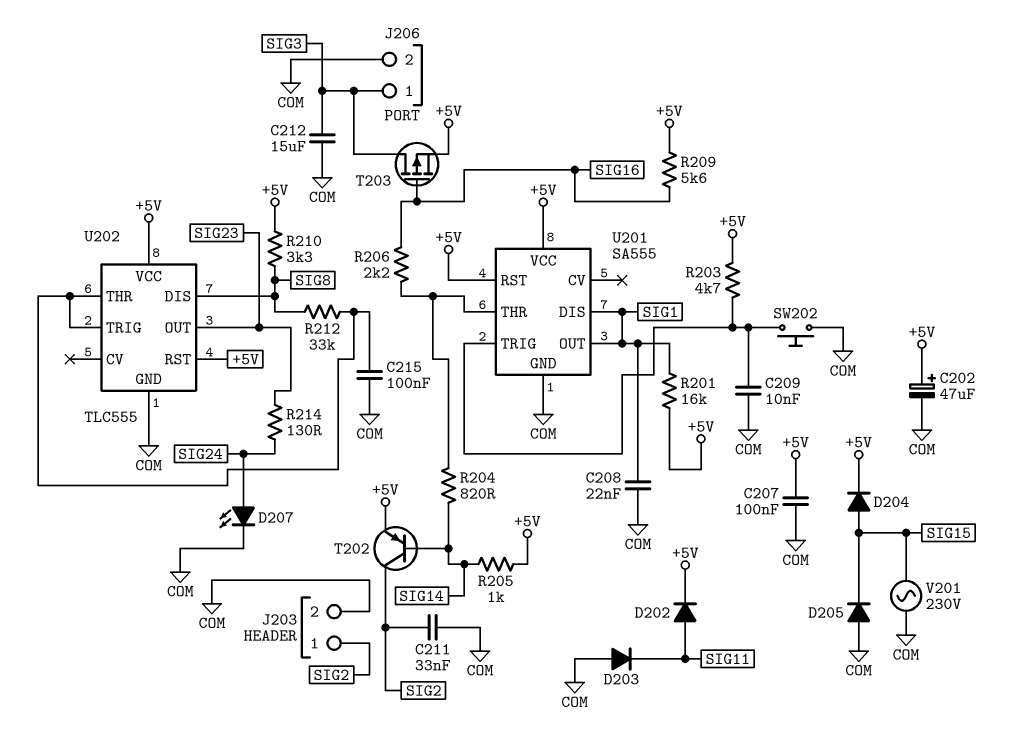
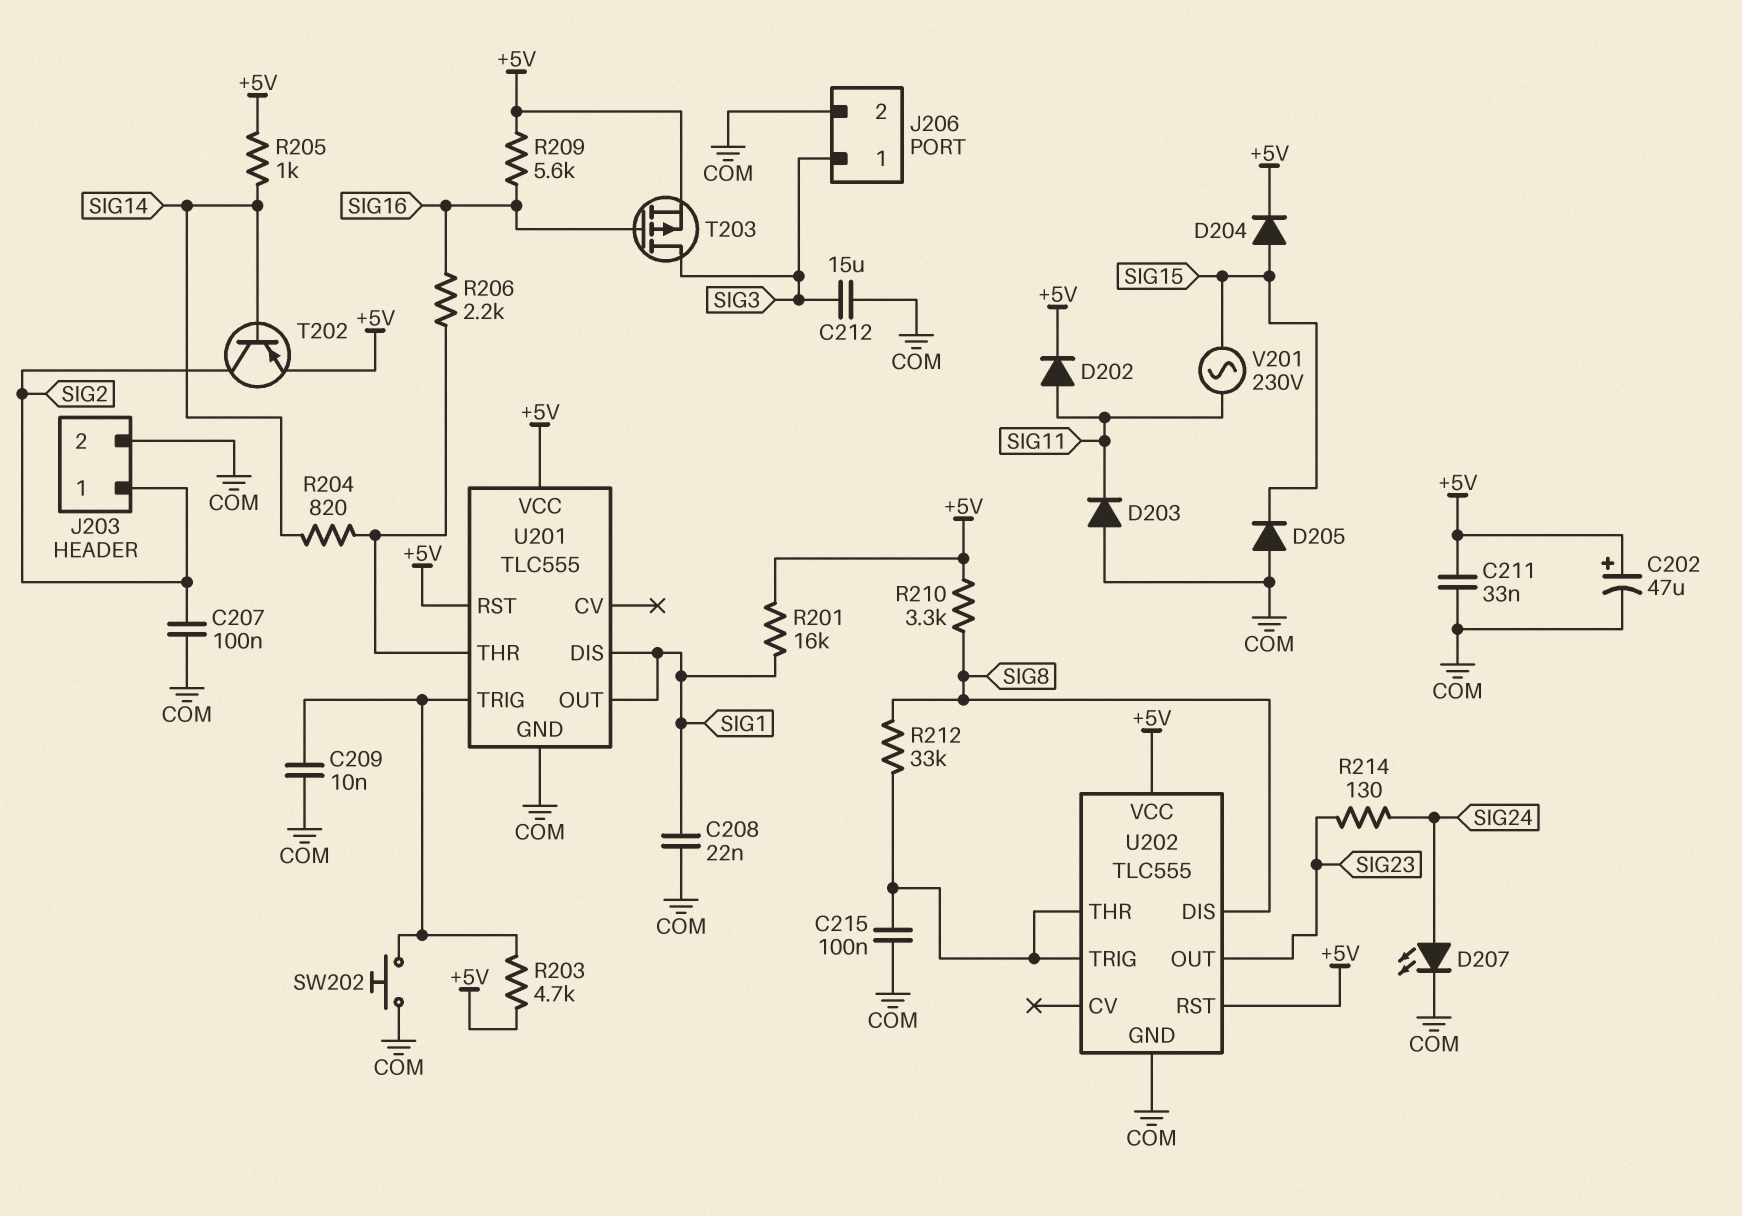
C207: 100nF (+5V, COM) -> 100nF (COM, SIG2)
C211: 33nF (COM, SIG2) -> 33nF (+5V, COM)
U201: SA555 -> TLC555
V201: AC 230V (COM, SIG15) -> AC 230V (SIG11, SIG15)

